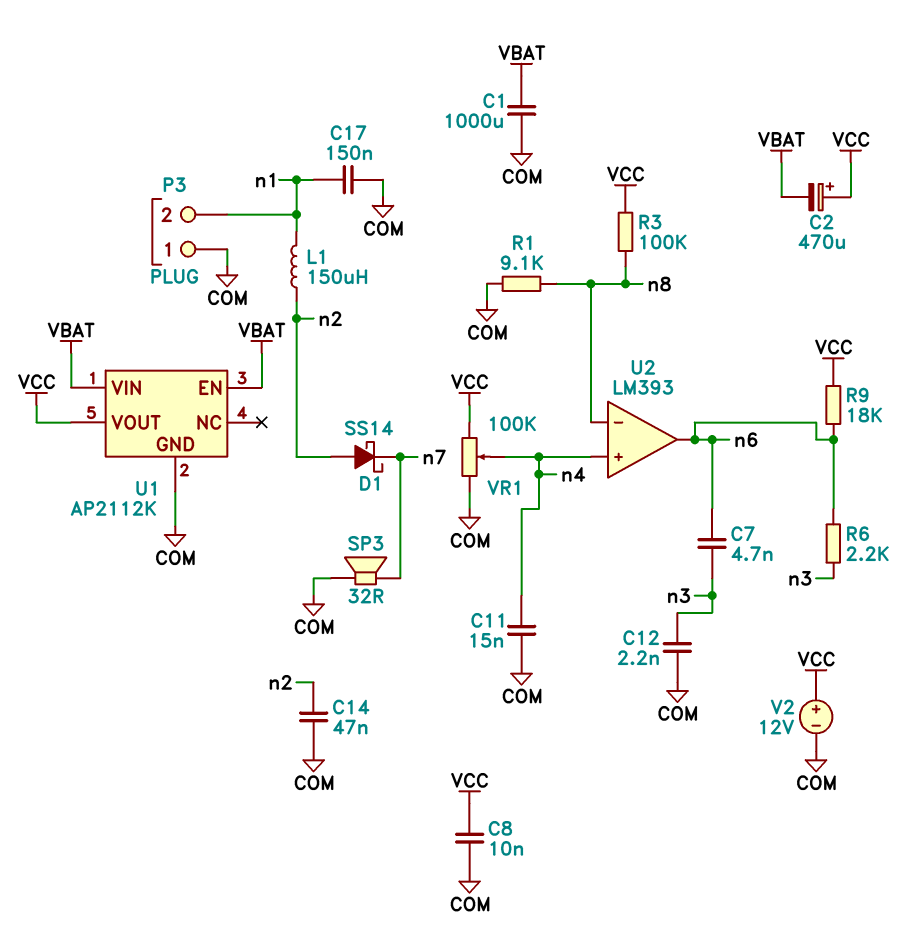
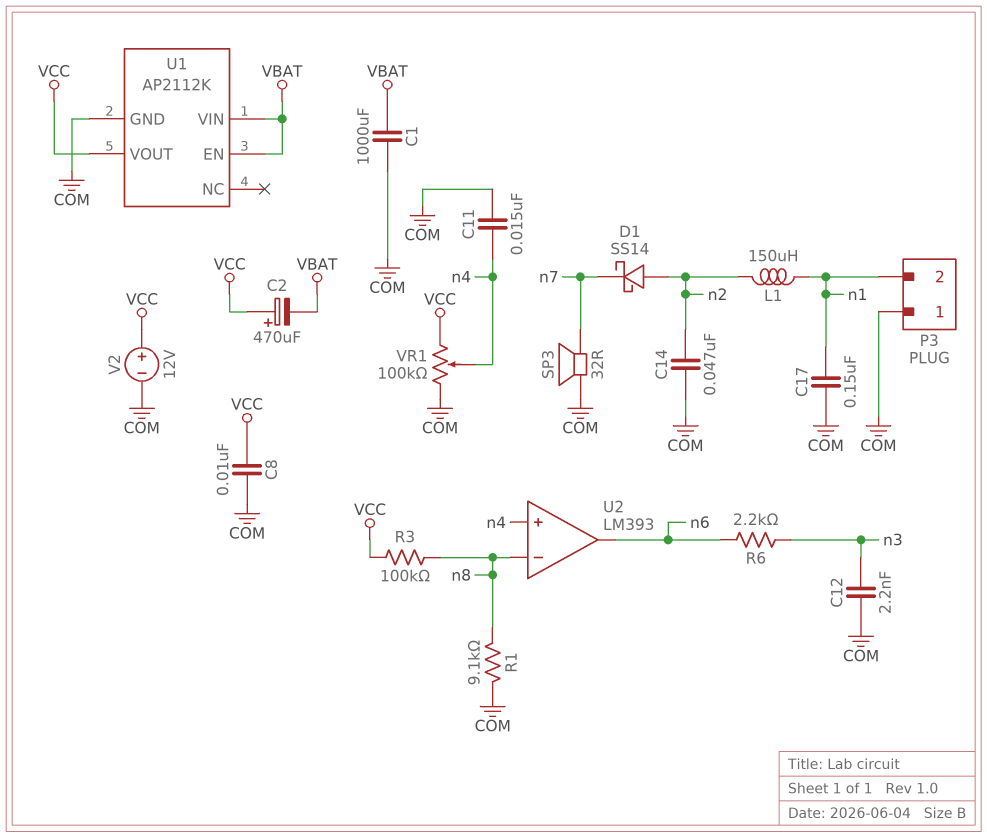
C7: 4.7nF (n3, n6) -> none
R9: 18k (VCC, n6) -> none

